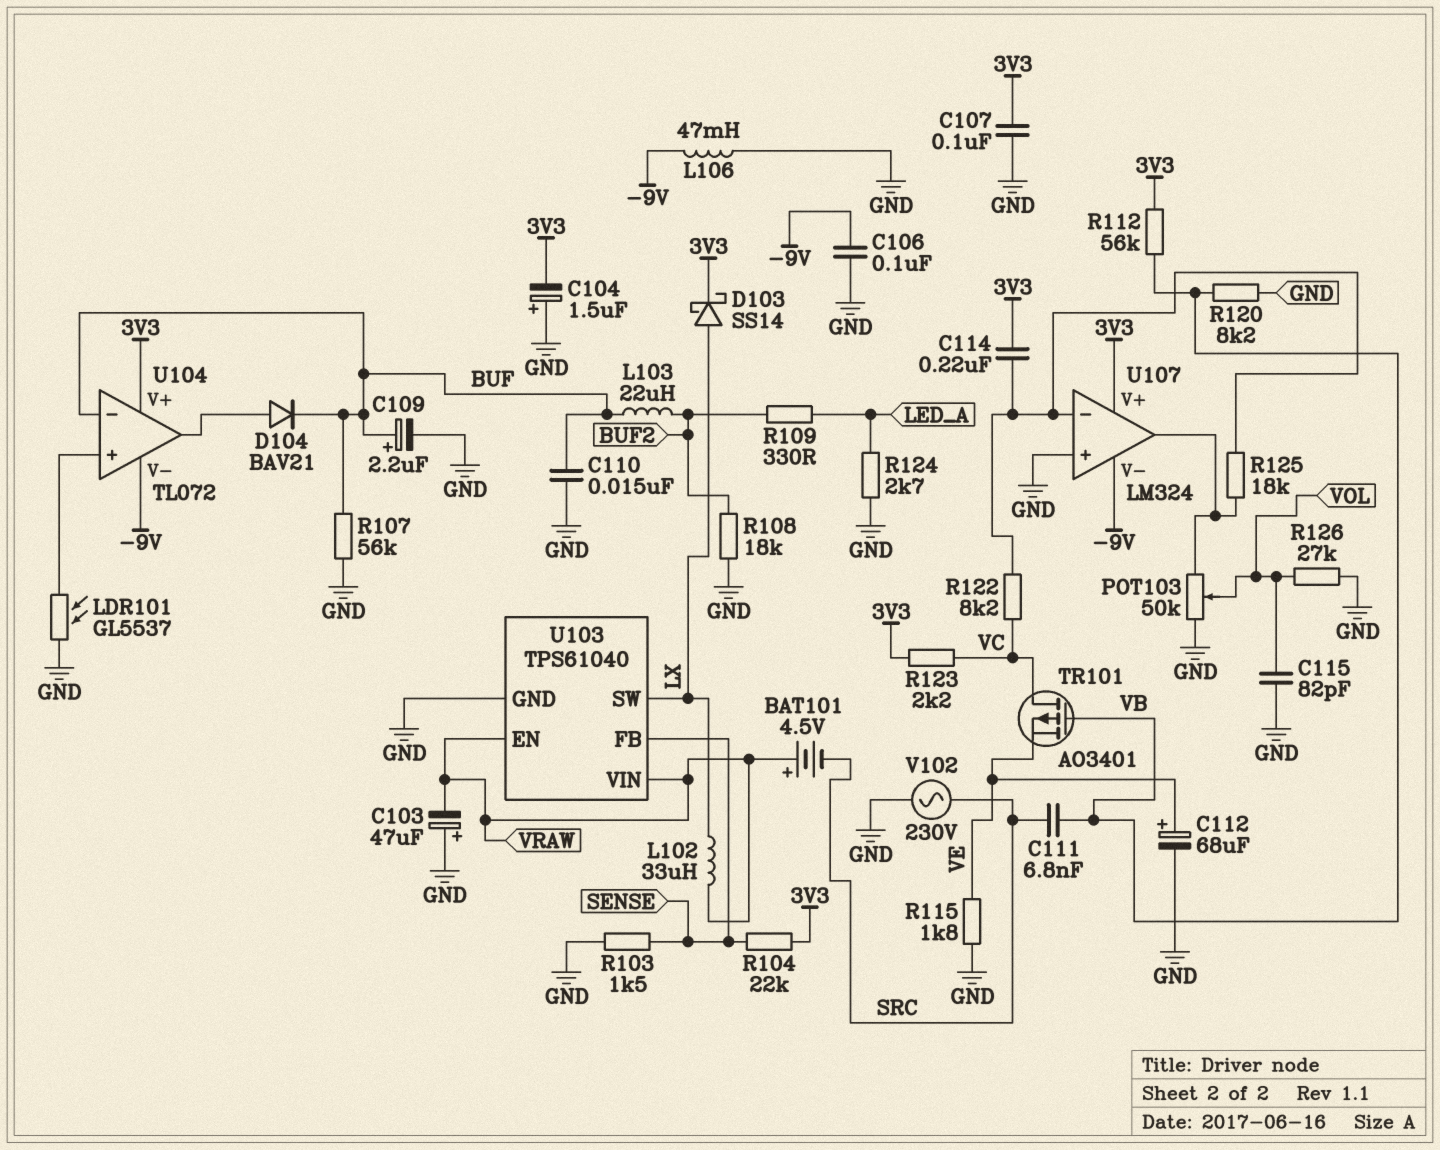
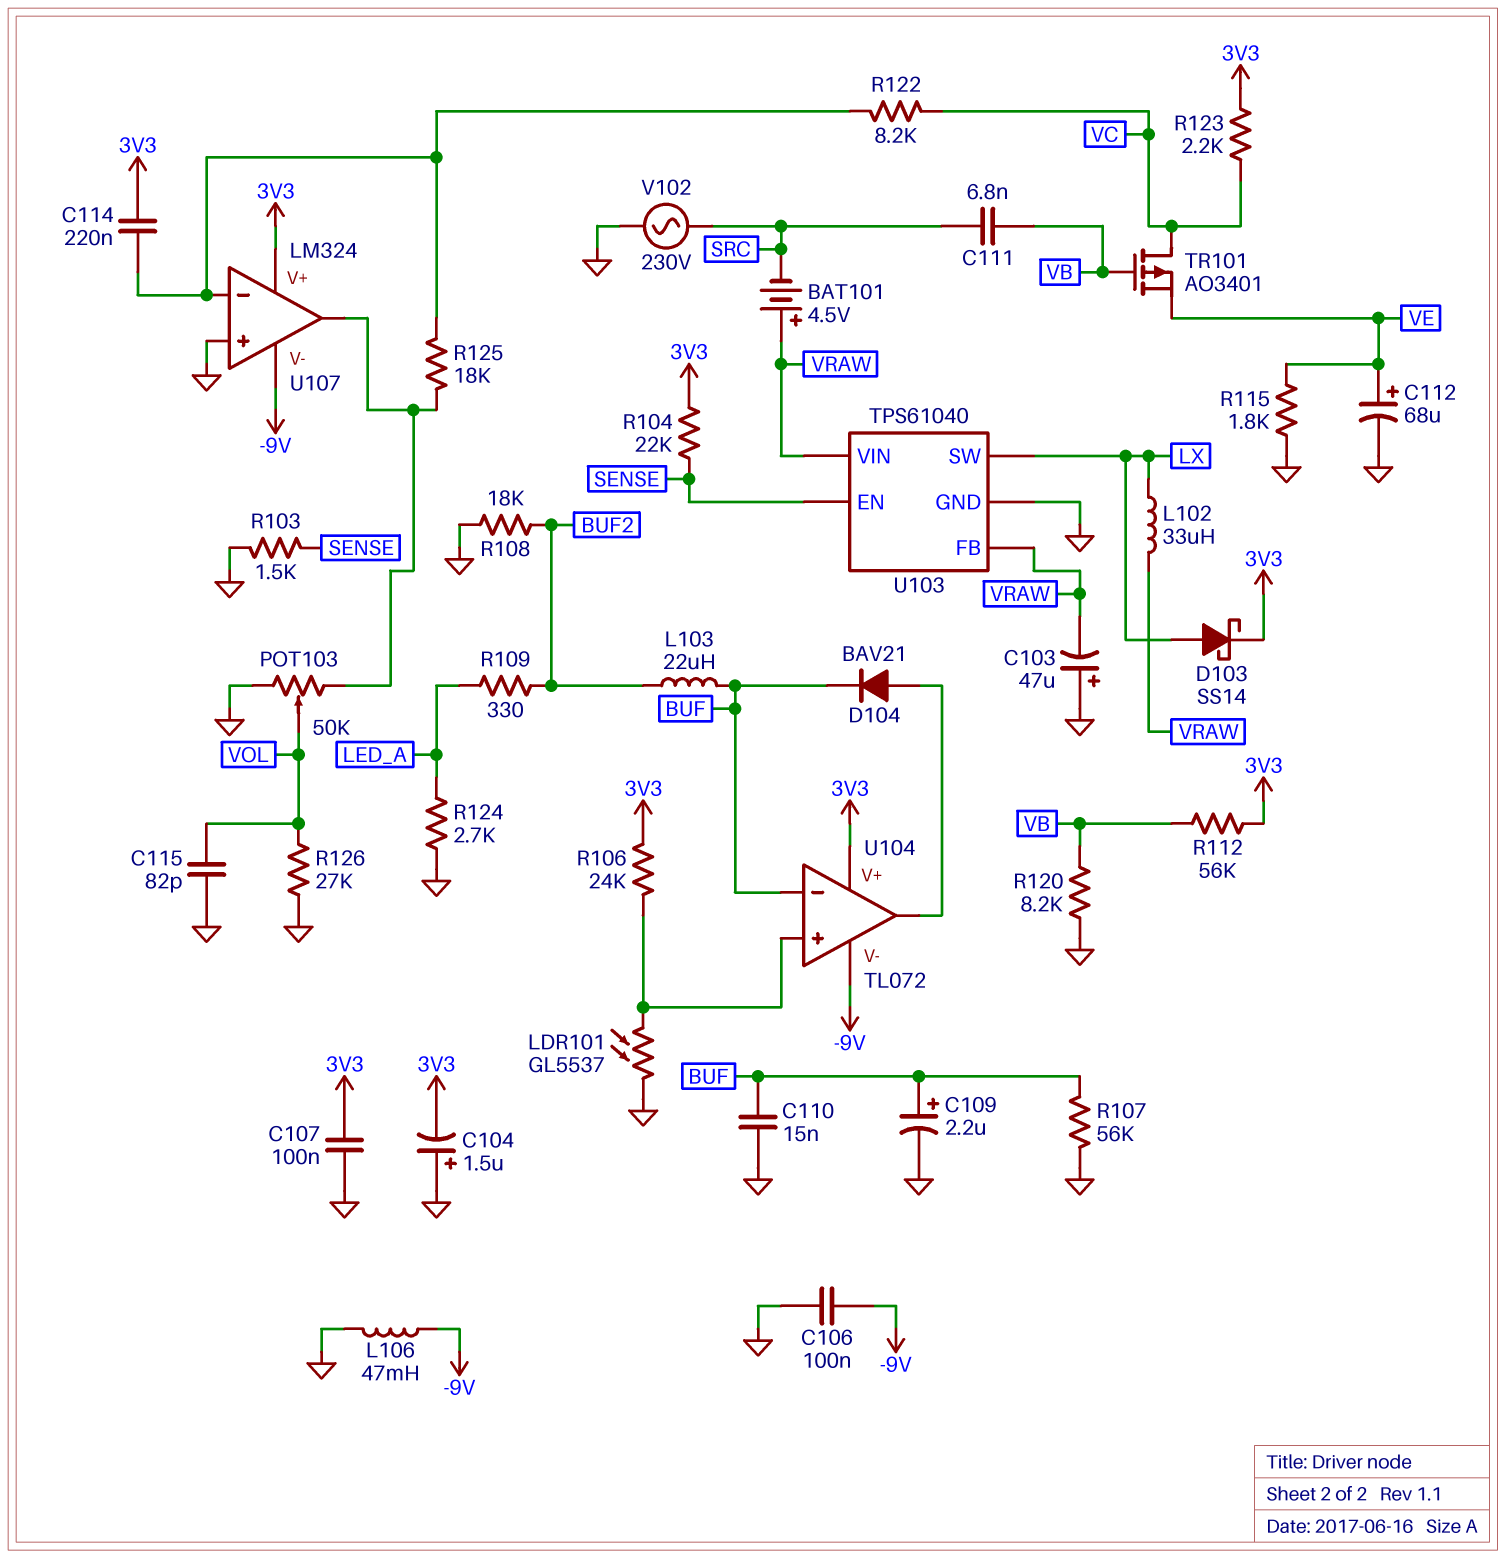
R106: none -> 24k (3V3, U104/in+)
U103 pin EN: VRAW -> SENSE
U103 pin FB: SENSE -> VRAW

